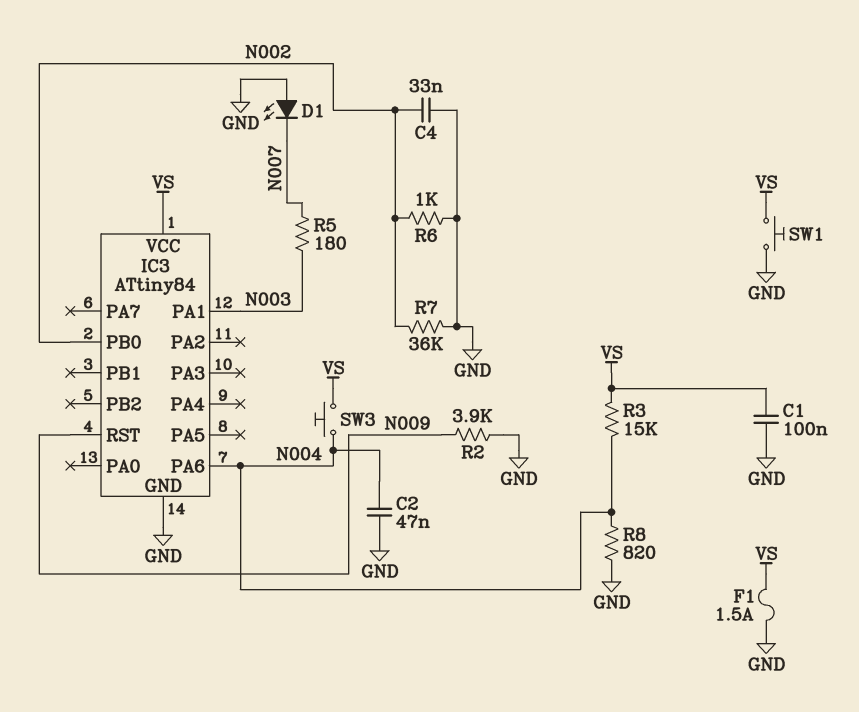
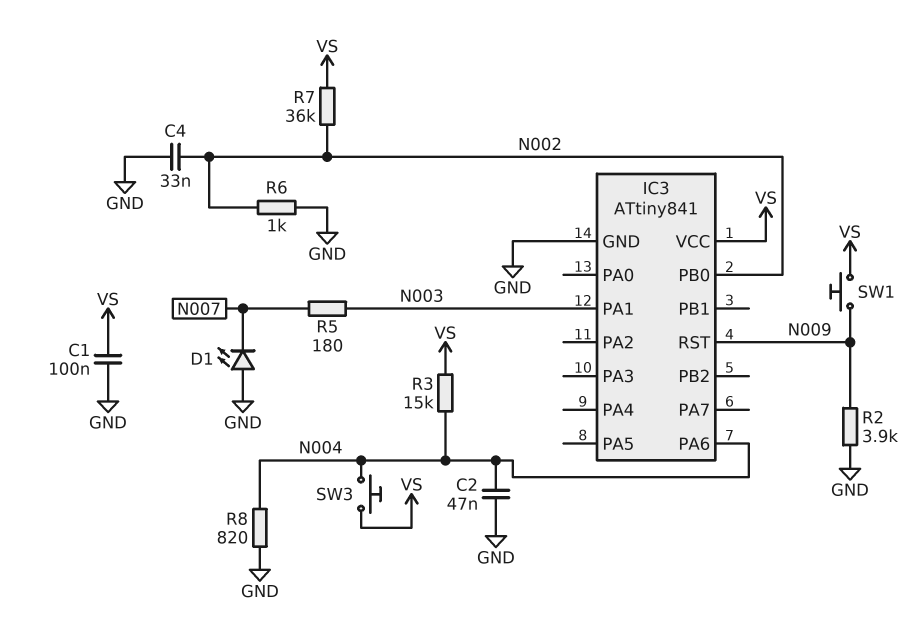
F1: 1.5A (GND, VS) -> none
IC3: ATtiny84 -> ATtiny841
R7: 36k (GND, N002) -> 36k (N002, VS)
SW1: button (GND, VS) -> button (N009, VS)

